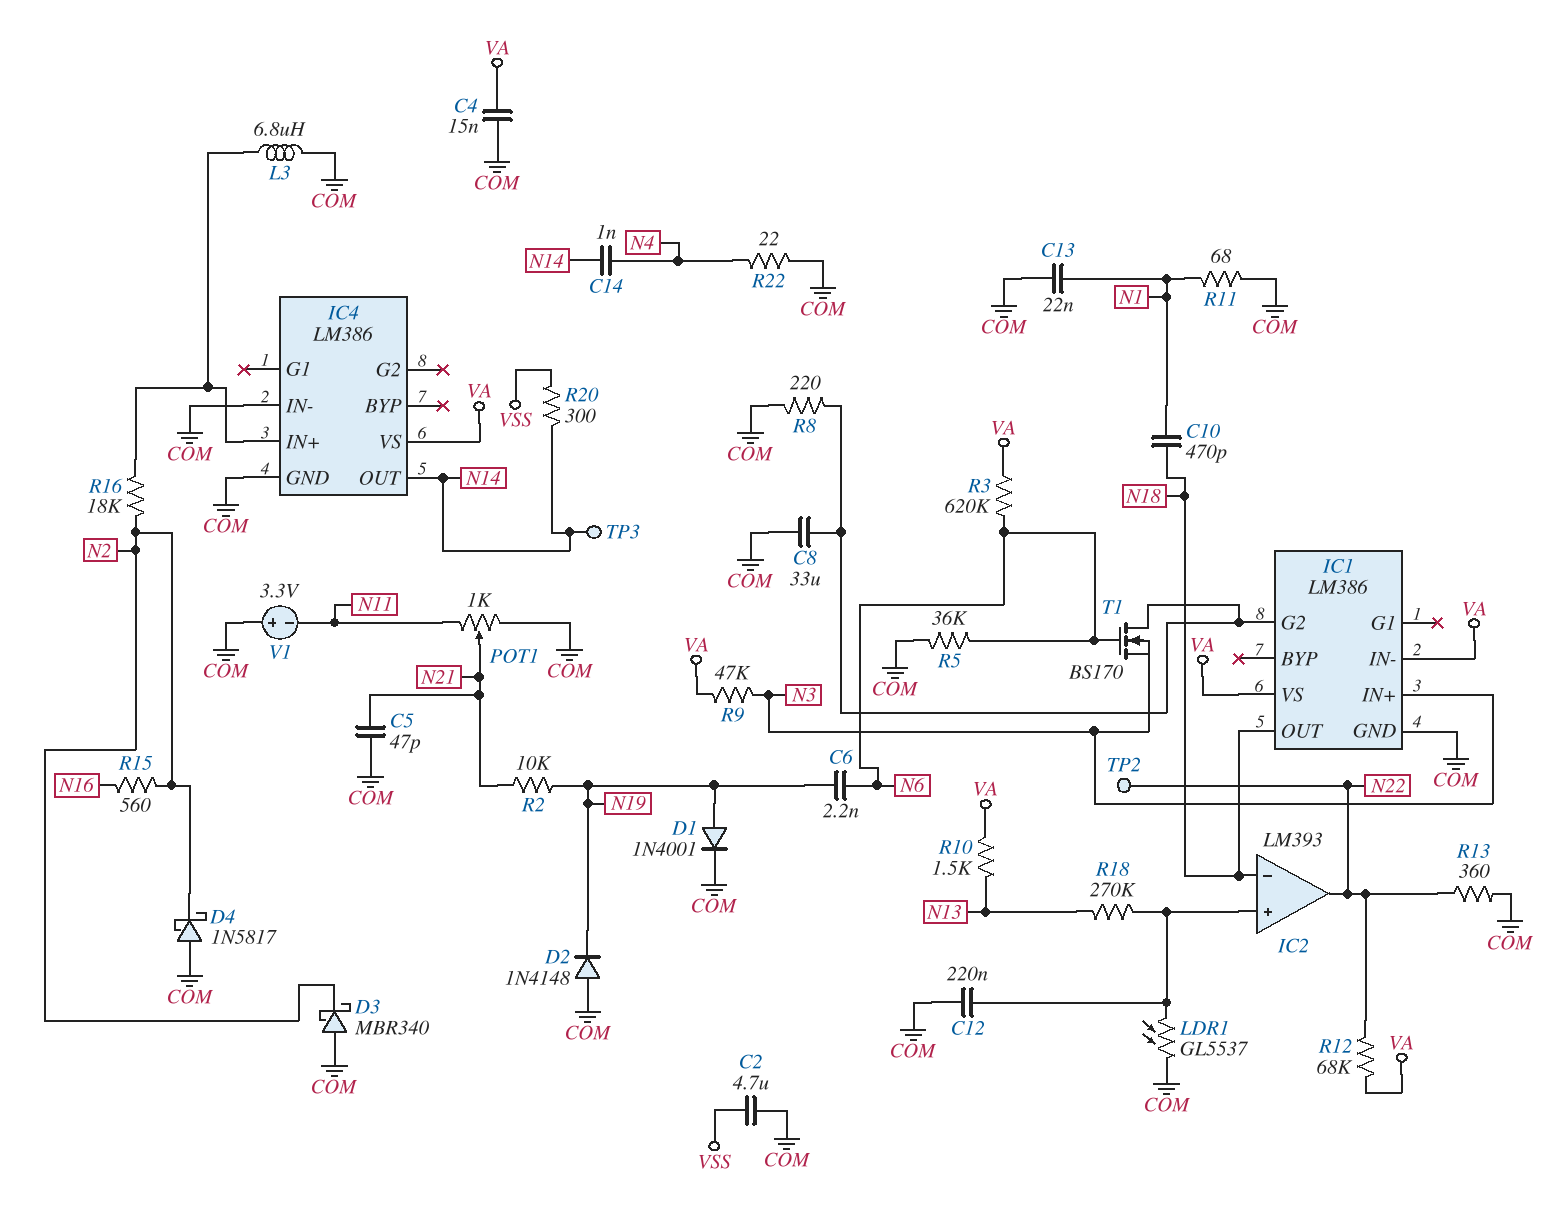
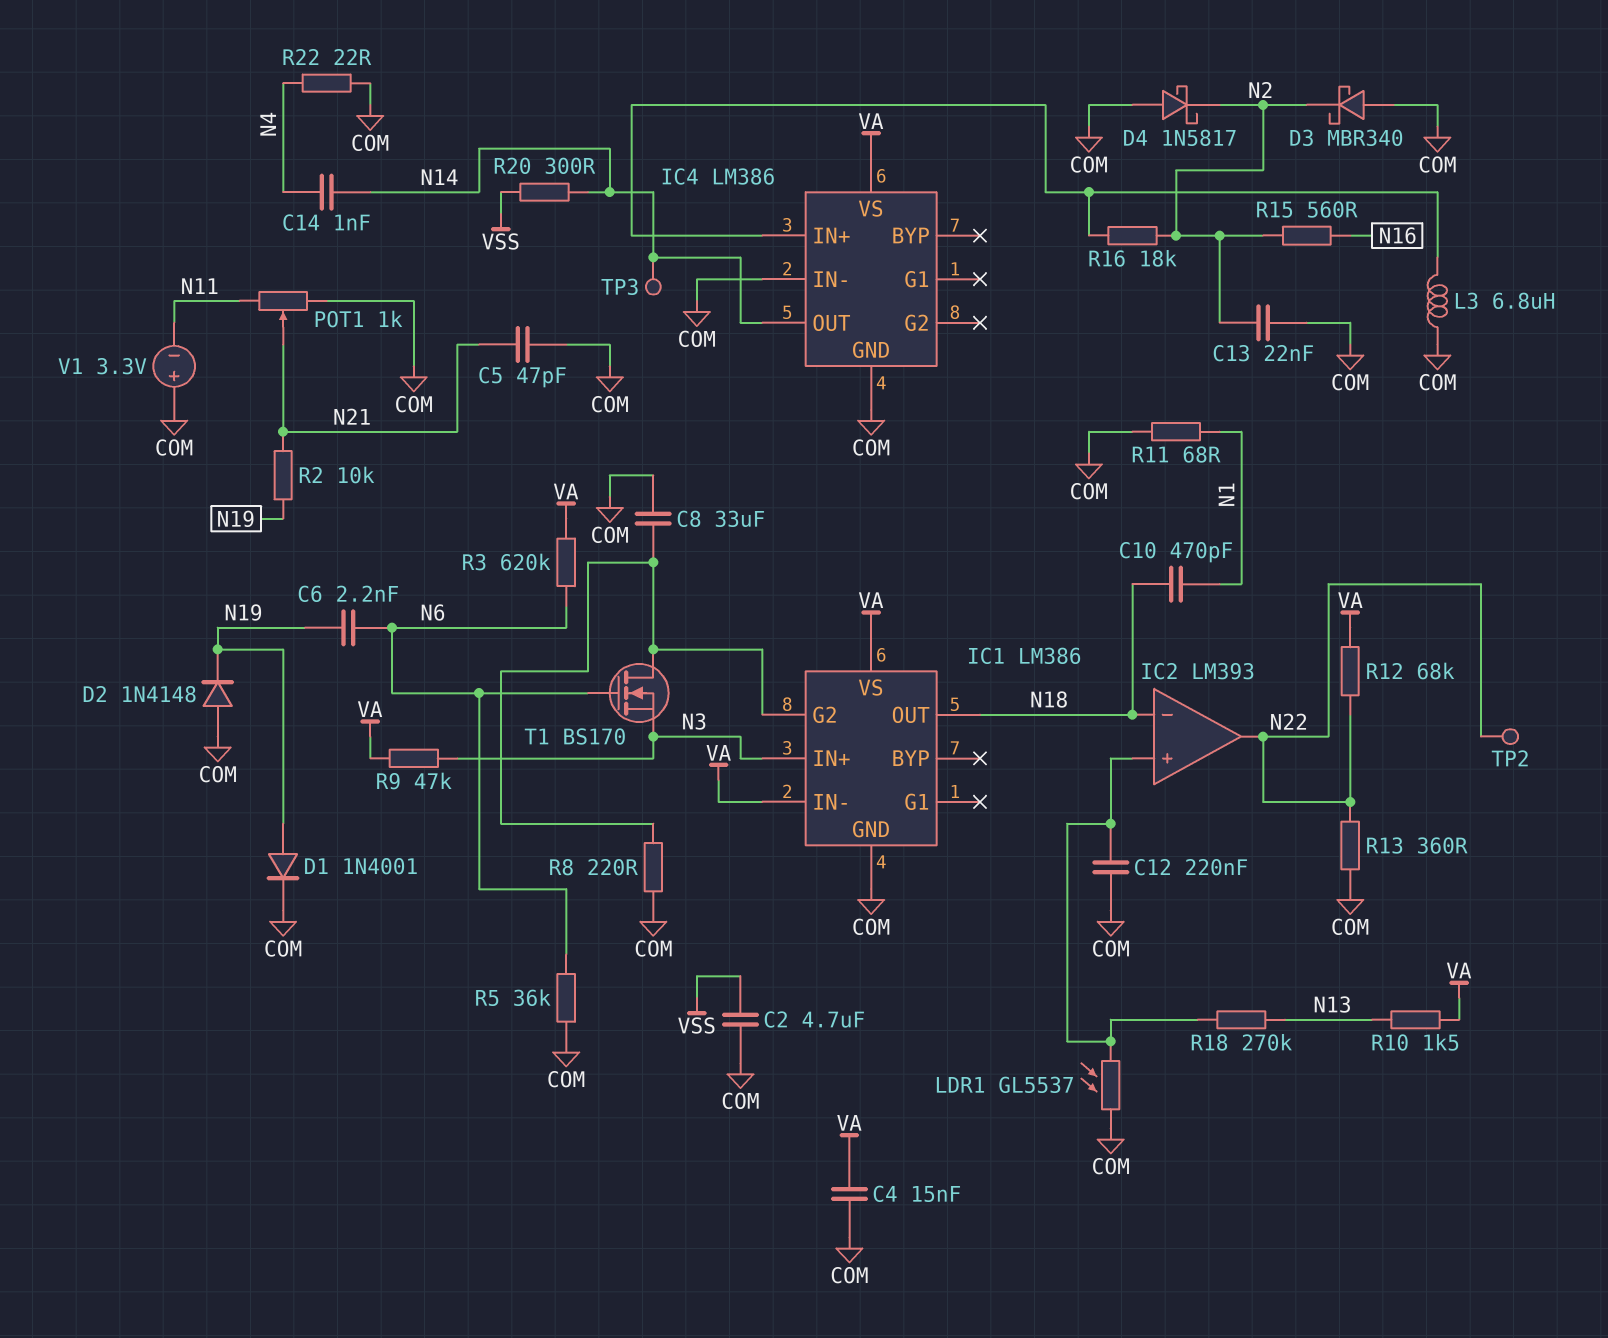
C13: 22nF (COM, N1) -> 22nF (COM, N2)

